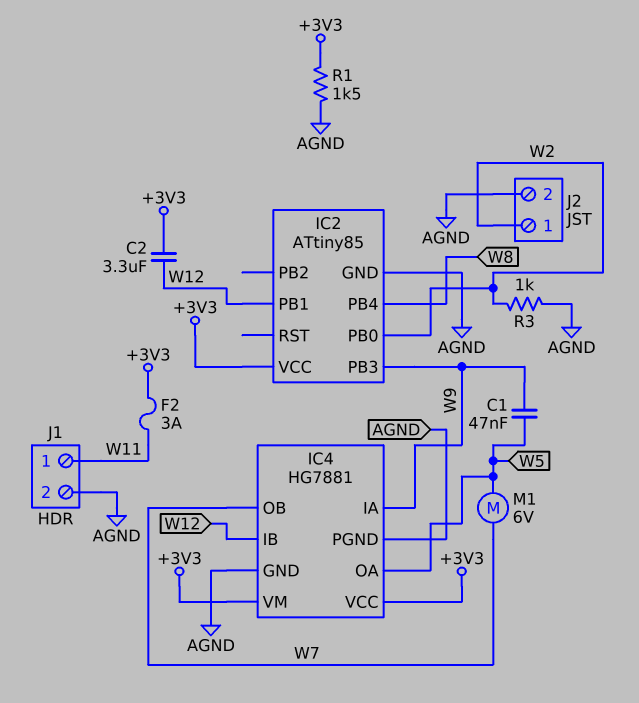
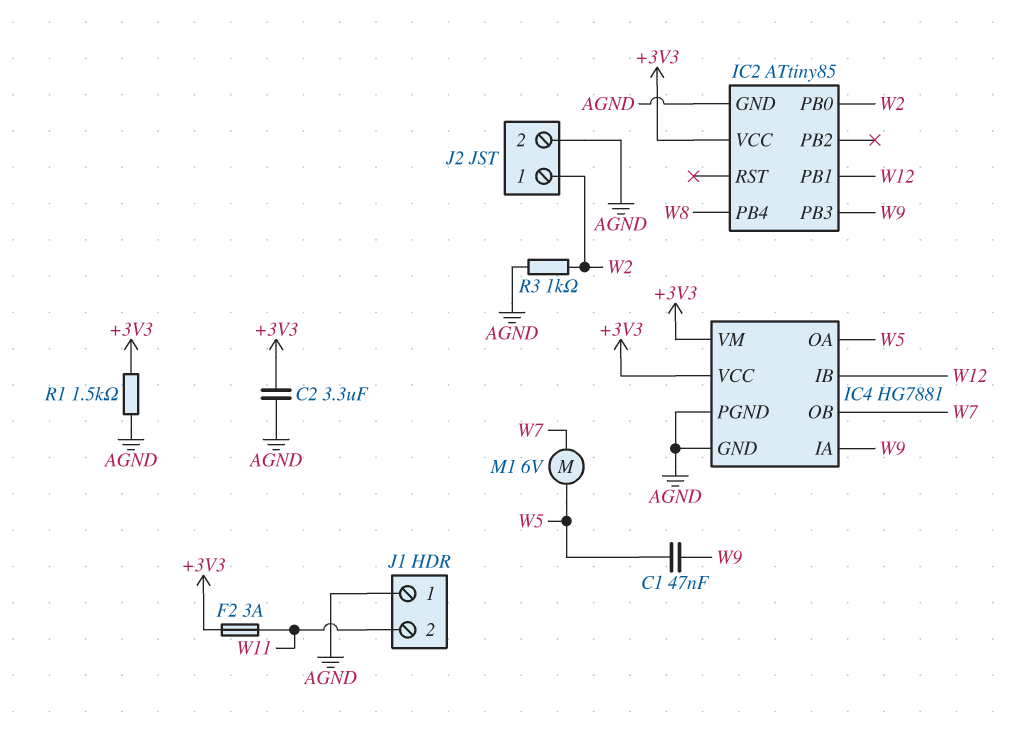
C2: 3.3uF (+3V3, W12) -> 3.3uF (+3V3, AGND)
J1 pin 1: W11 -> AGND
J1 pin 2: AGND -> W11

